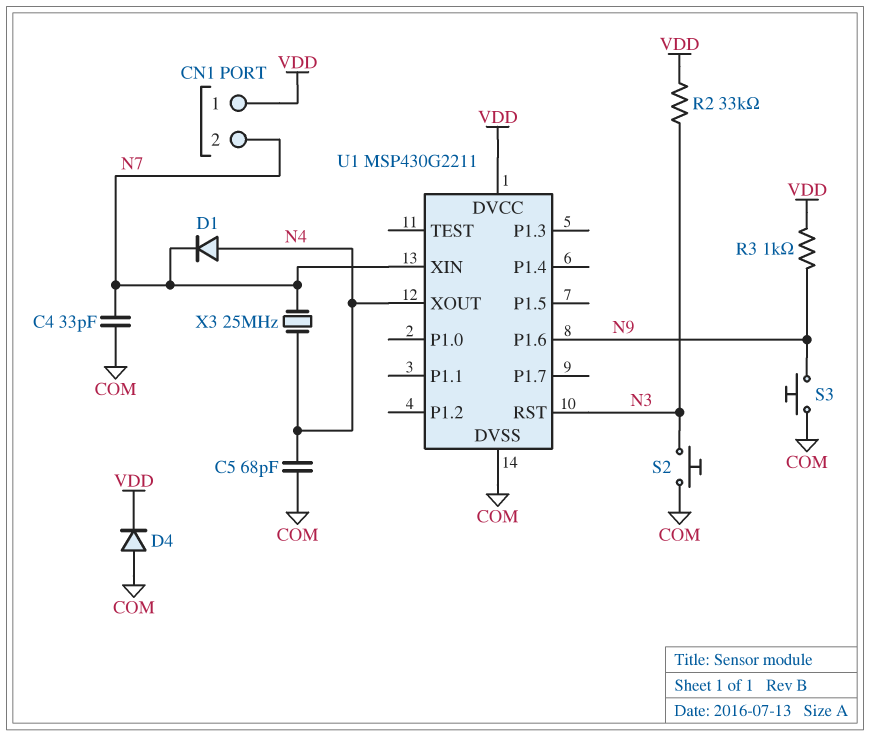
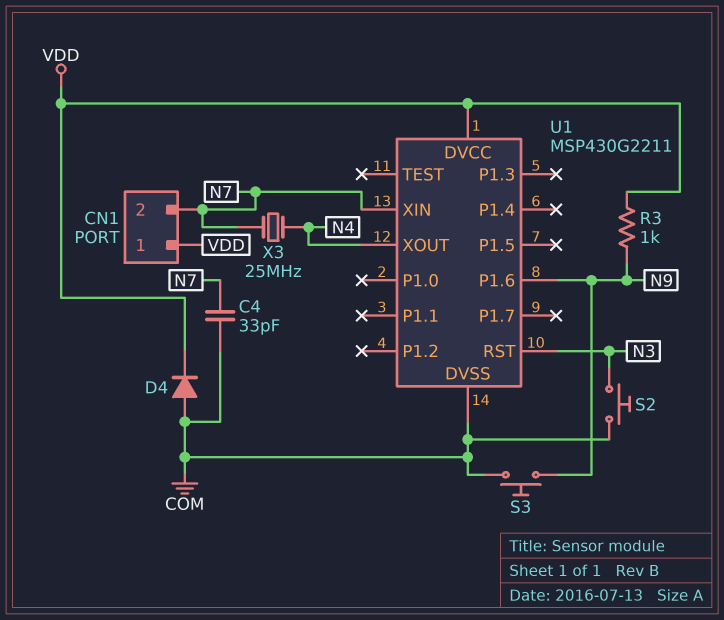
C5: 68pF (COM, N4) -> none
D1: diode (A N4, K N7) -> none
R2: 33k (N3, VDD) -> none

